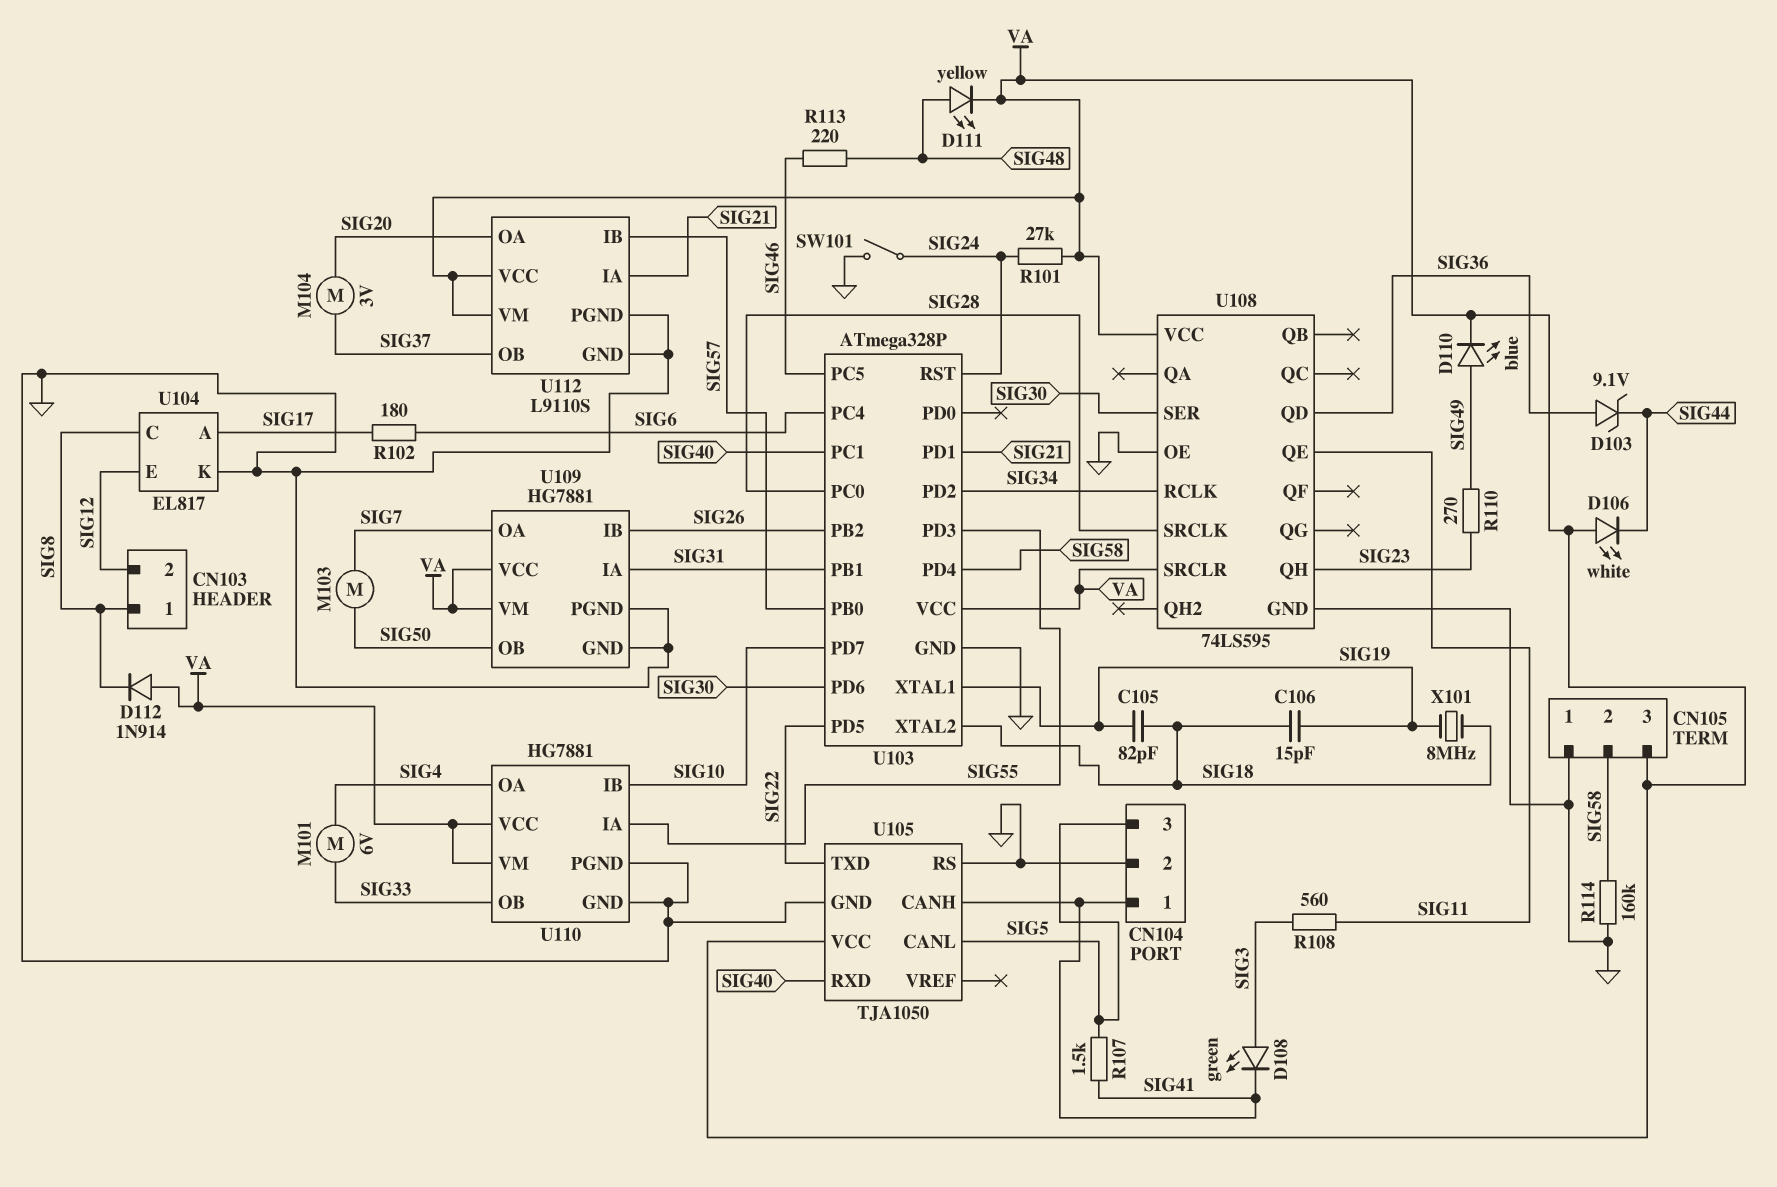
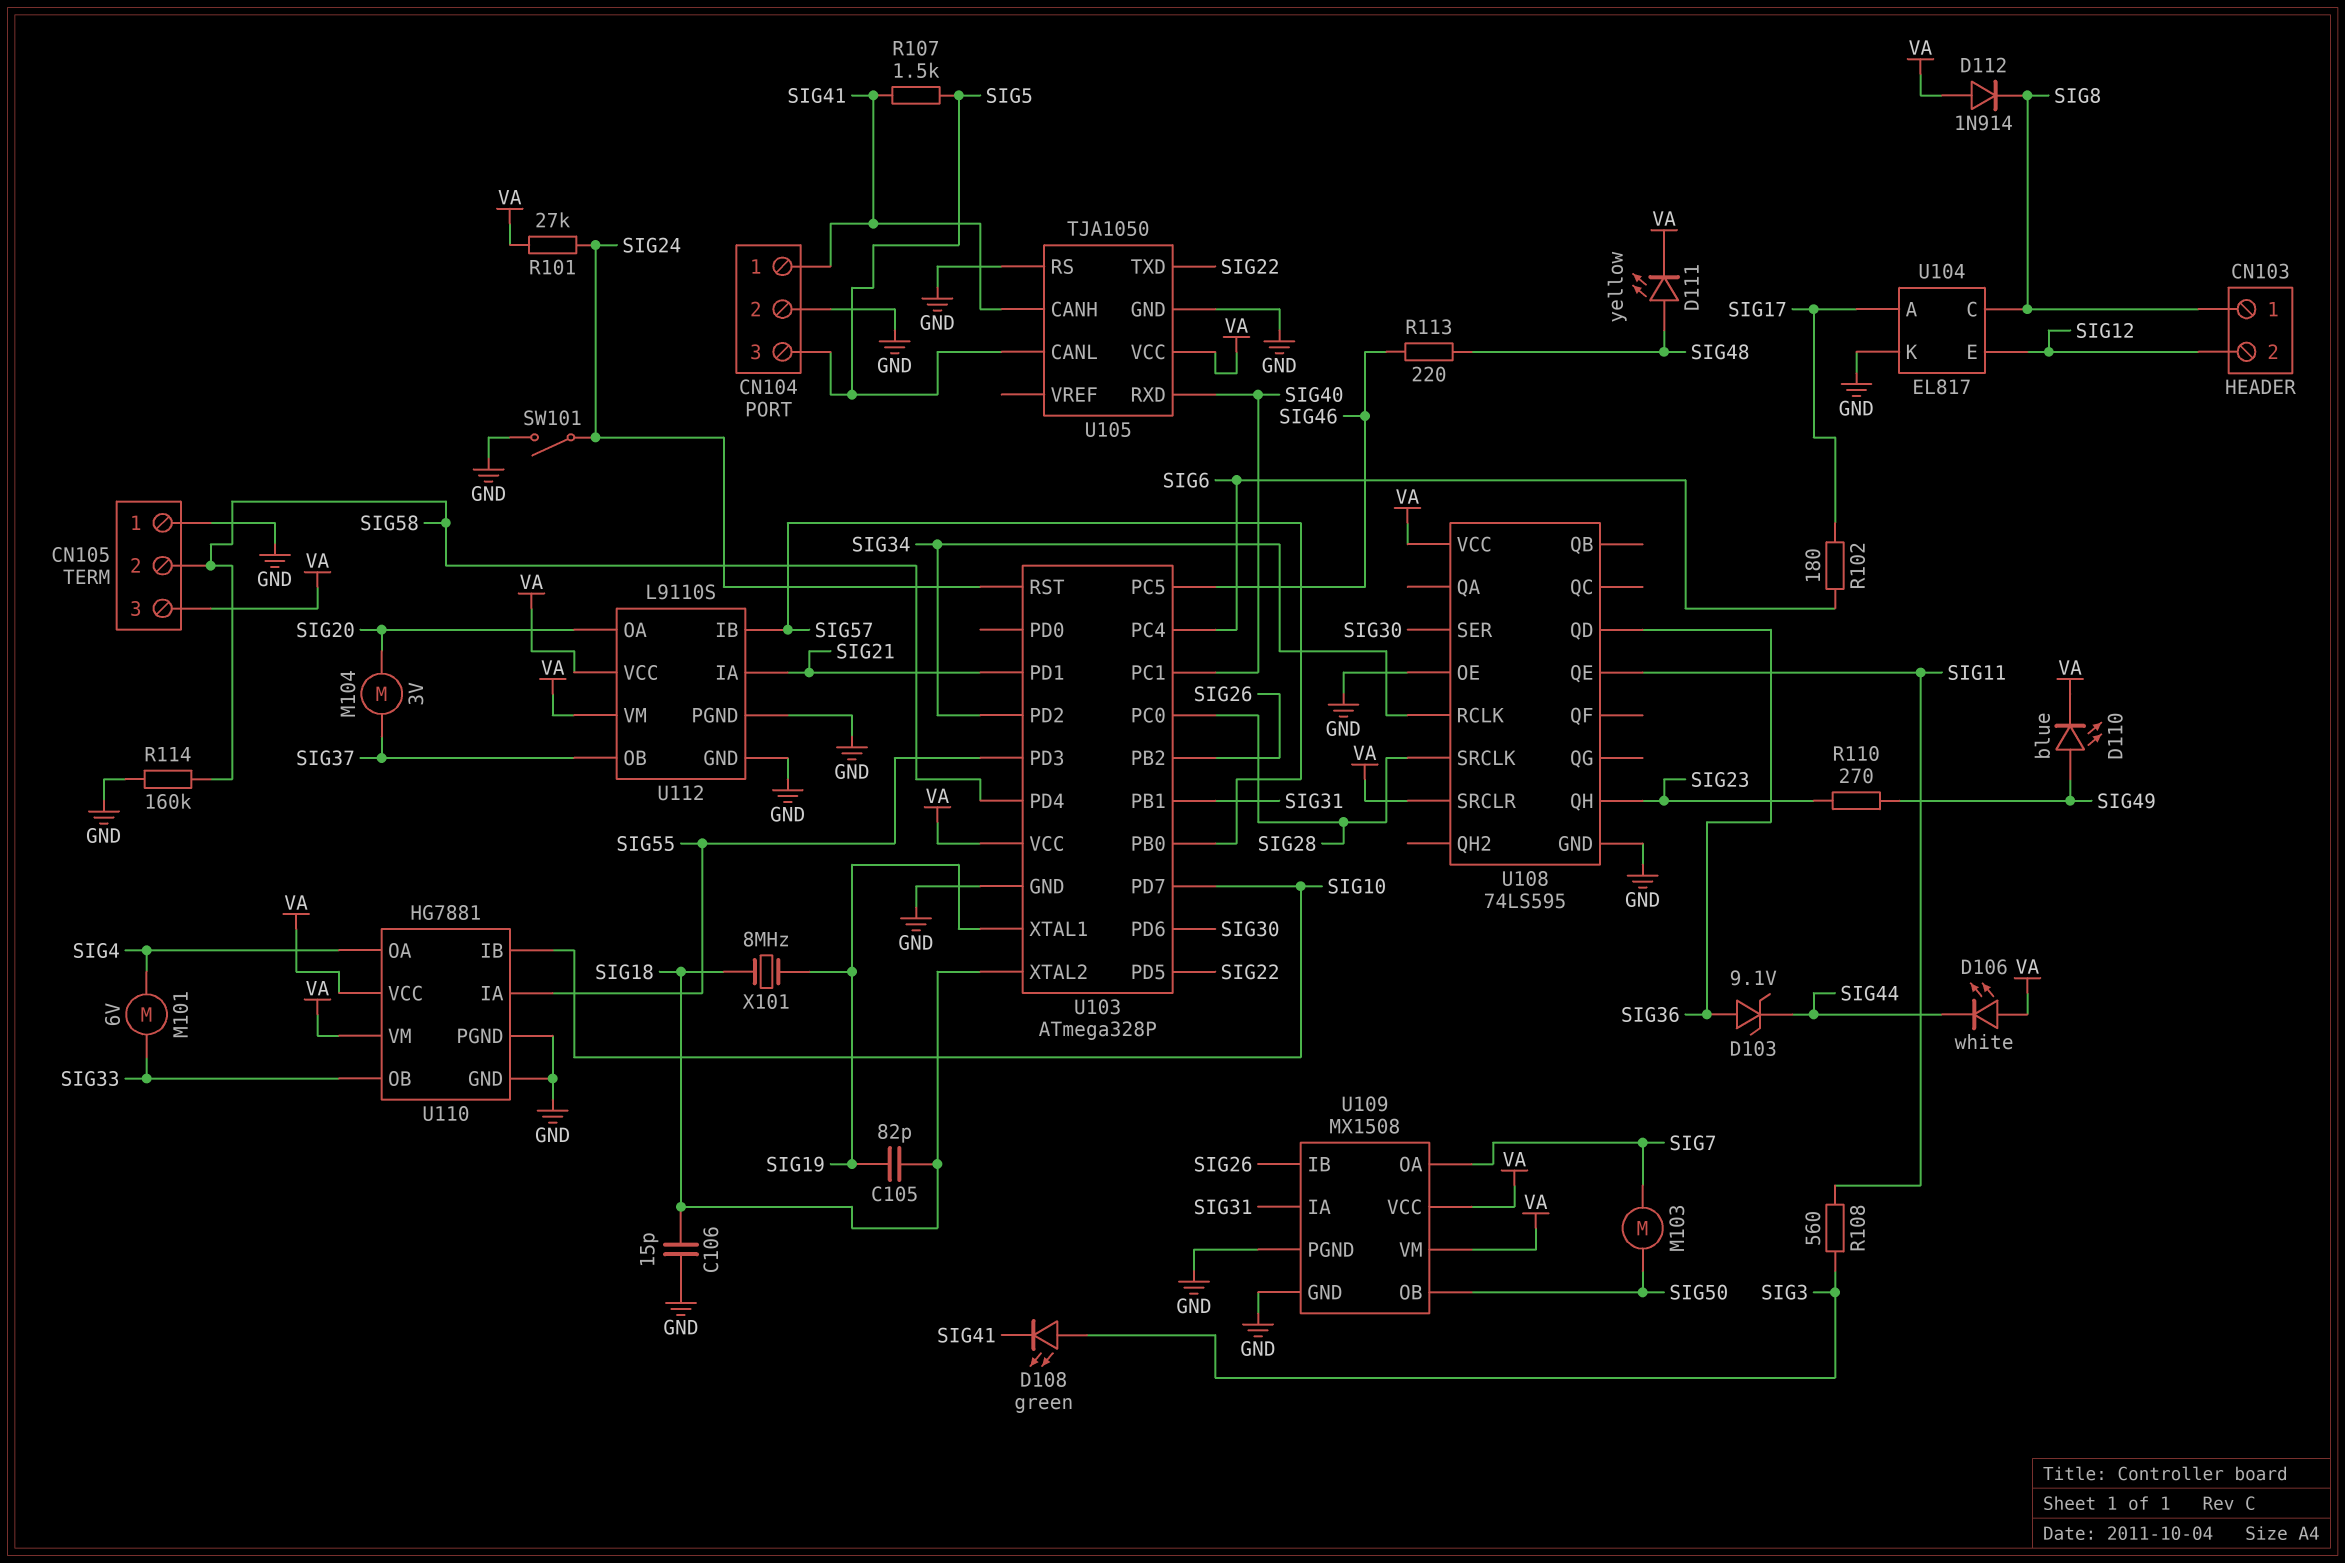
C106: 15pF (SIG18, SIG19) -> 15pF (GND, SIG18)
U109: HG7881 -> MX1508

